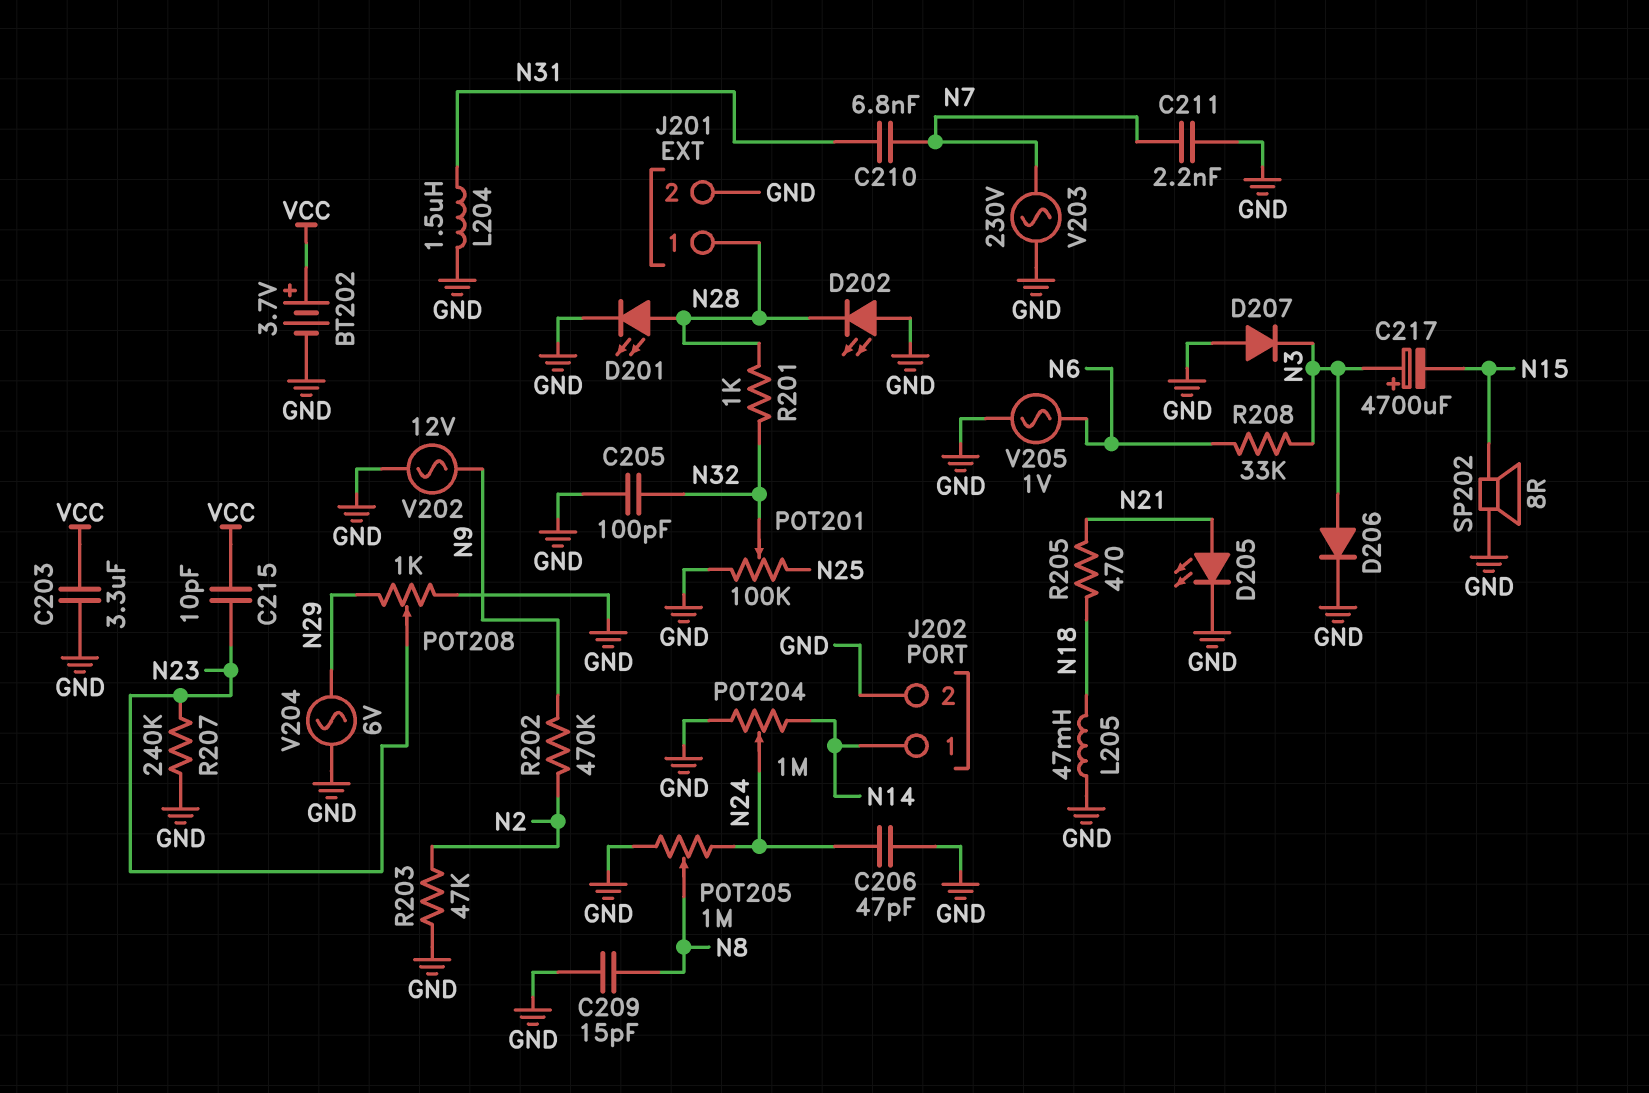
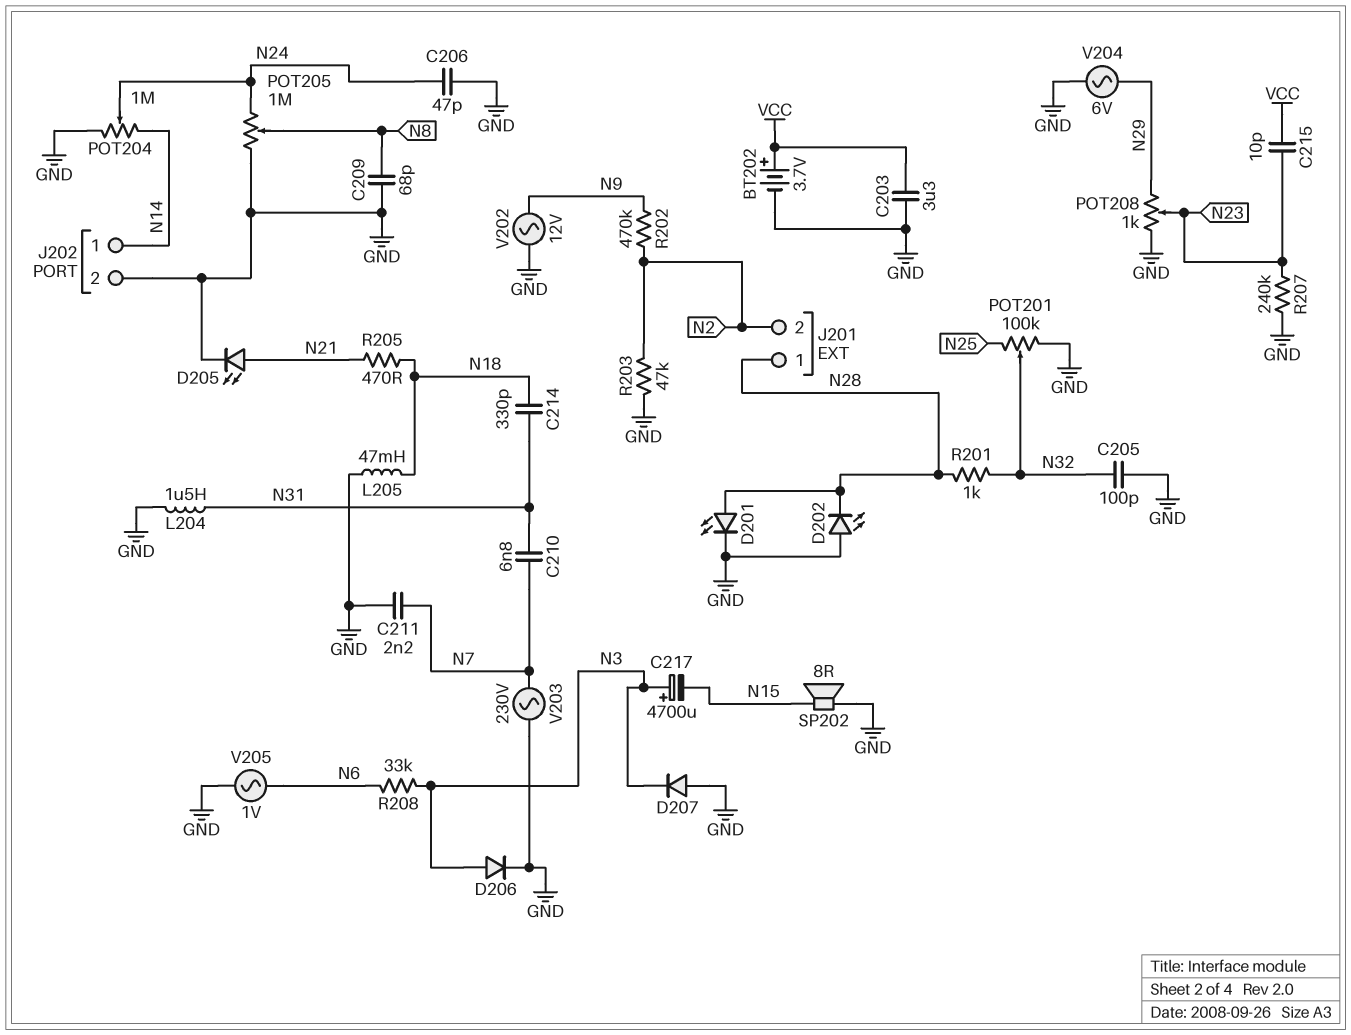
C209: 15pF (GND, N8) -> 68pF (GND, N8)
C214: none -> 330pF (N18, N31)
J201 pin 2: GND -> N2

